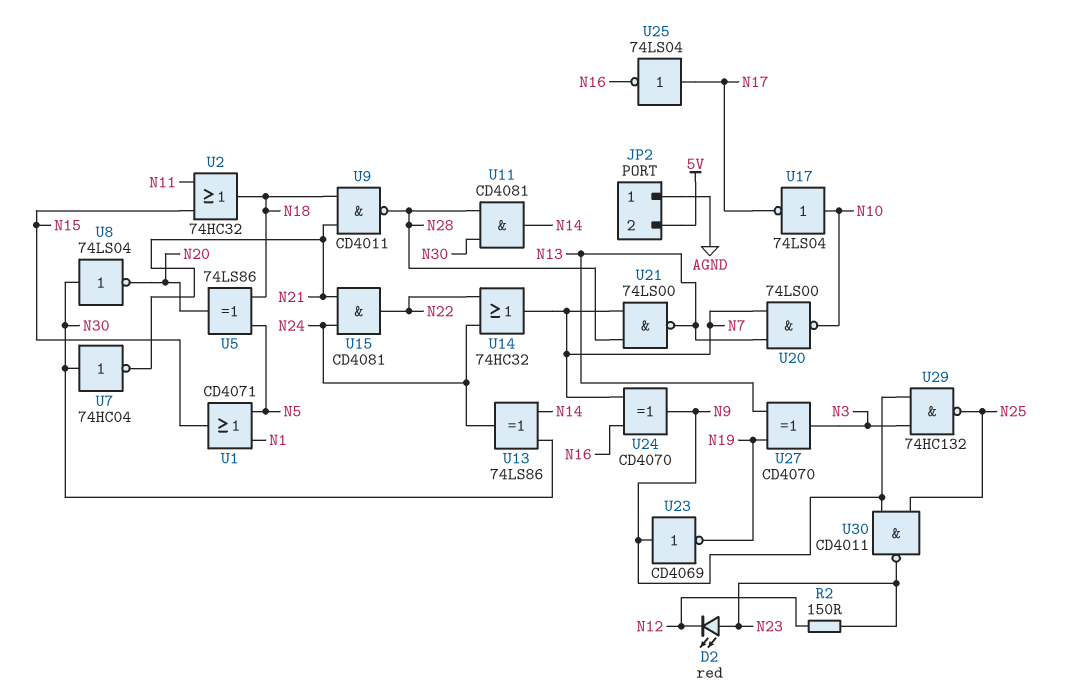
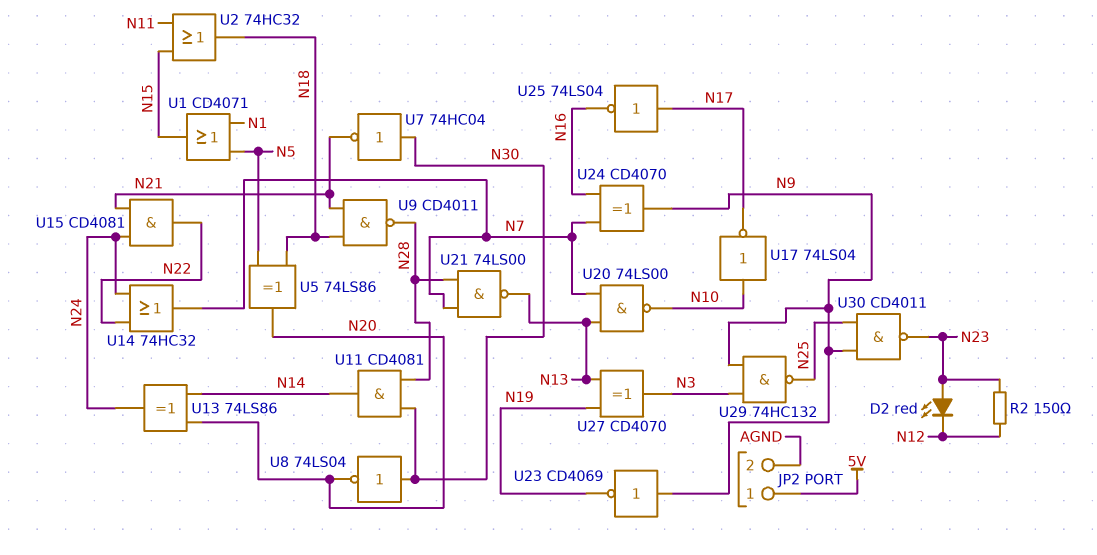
JP2 pin 1: AGND -> 5V
JP2 pin 2: 5V -> AGND
U13: XOR 74LS86 (in N14, in N30, out N24) -> XOR 74LS86 (in N14, in N20, out N24)

